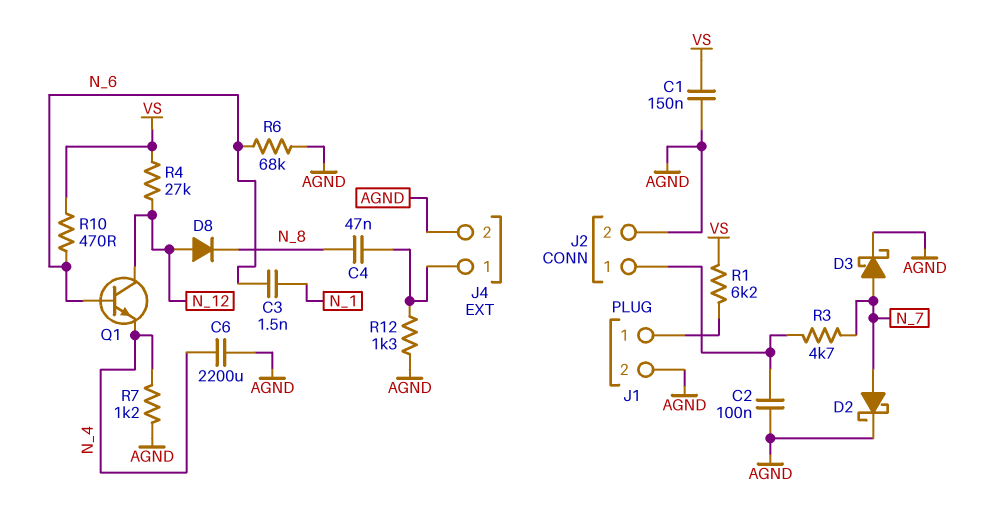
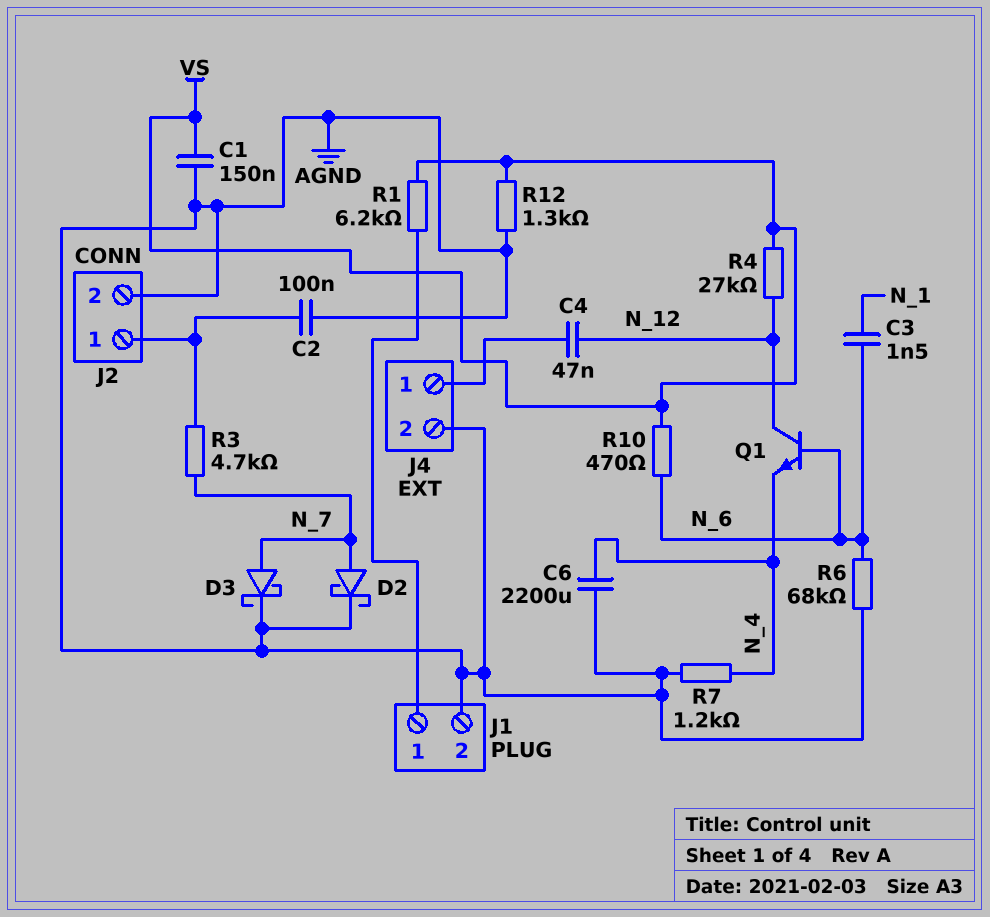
C4: 47nF (J4/1, N_8) -> 47nF (J4/1, N_12)
D8: diode (A N_12, K N_8) -> none
R12: 1.3k (AGND, J4/1) -> 1.3k (AGND, VS)

